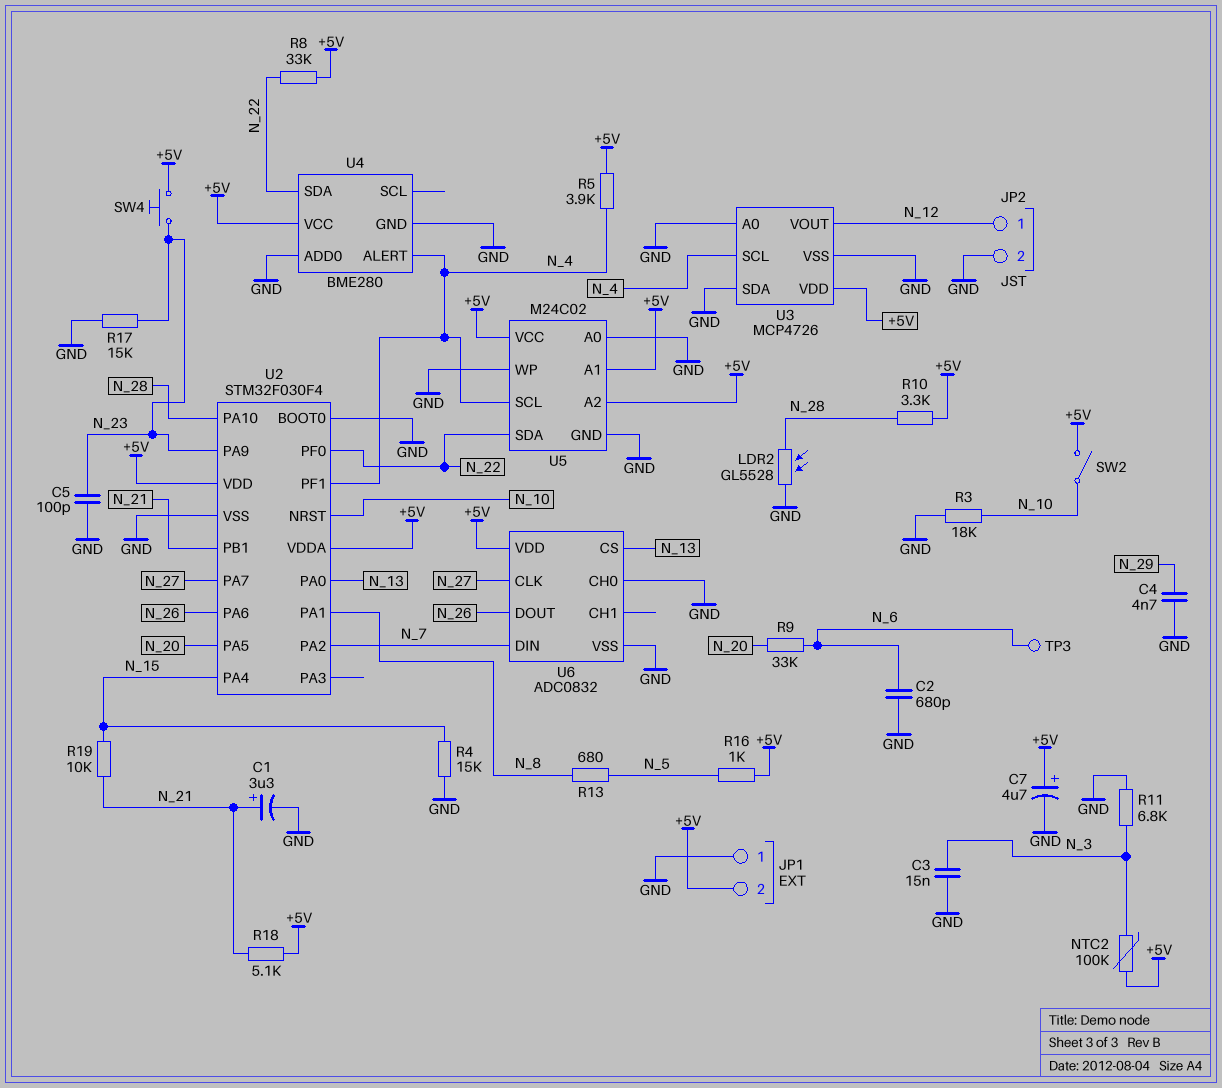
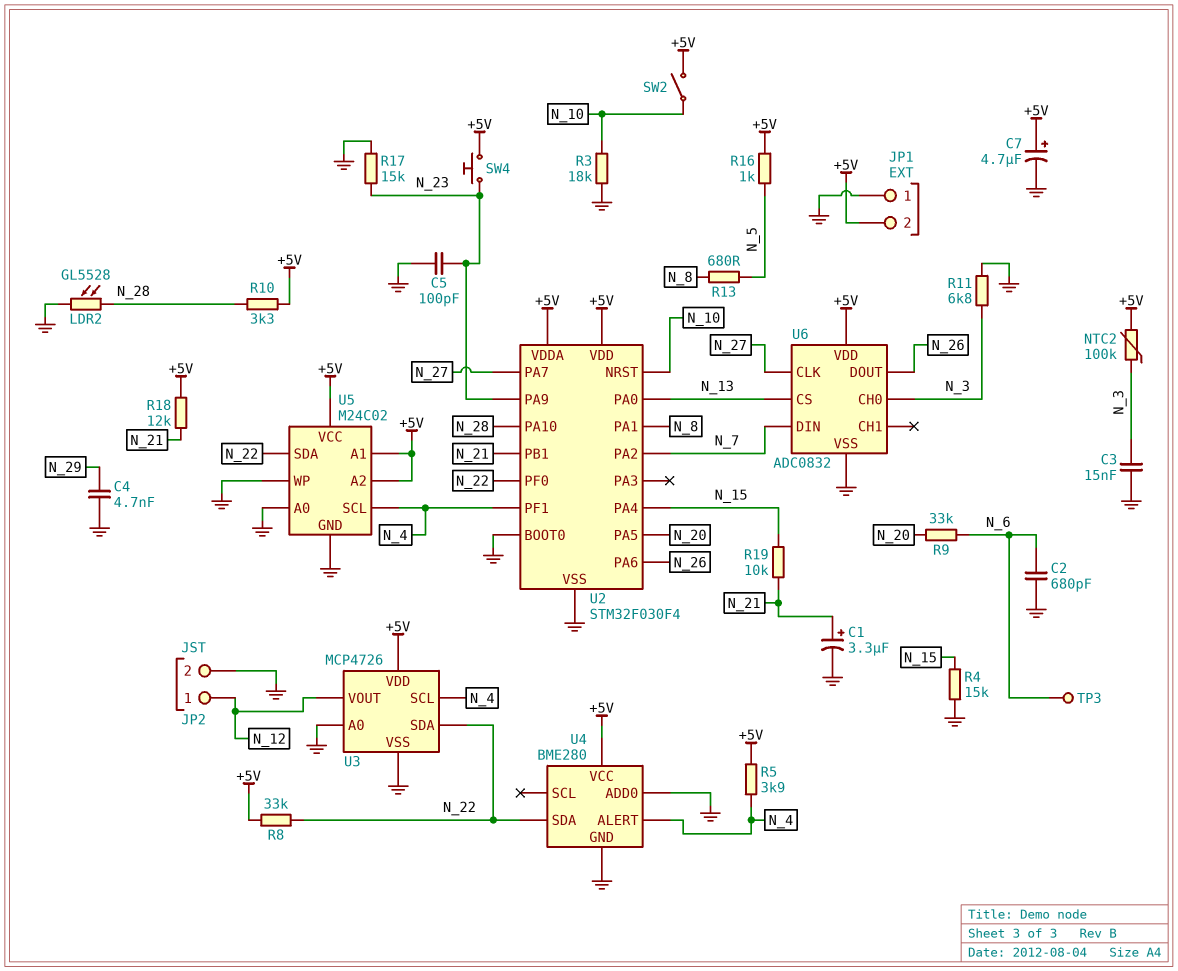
R18: 5.1k (+5V, N_21) -> 12k (+5V, N_21)
U3 pin SDA: GND -> N_22
U6 pin CH0: GND -> N_3

